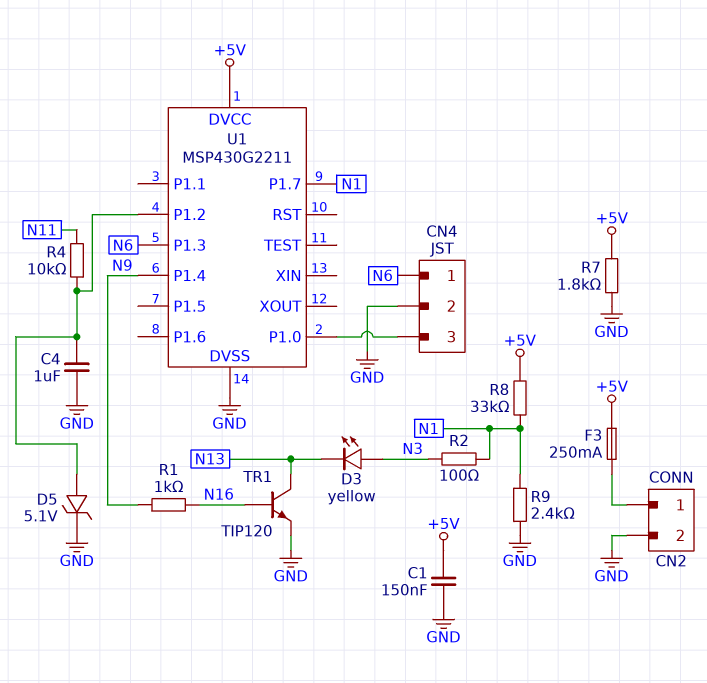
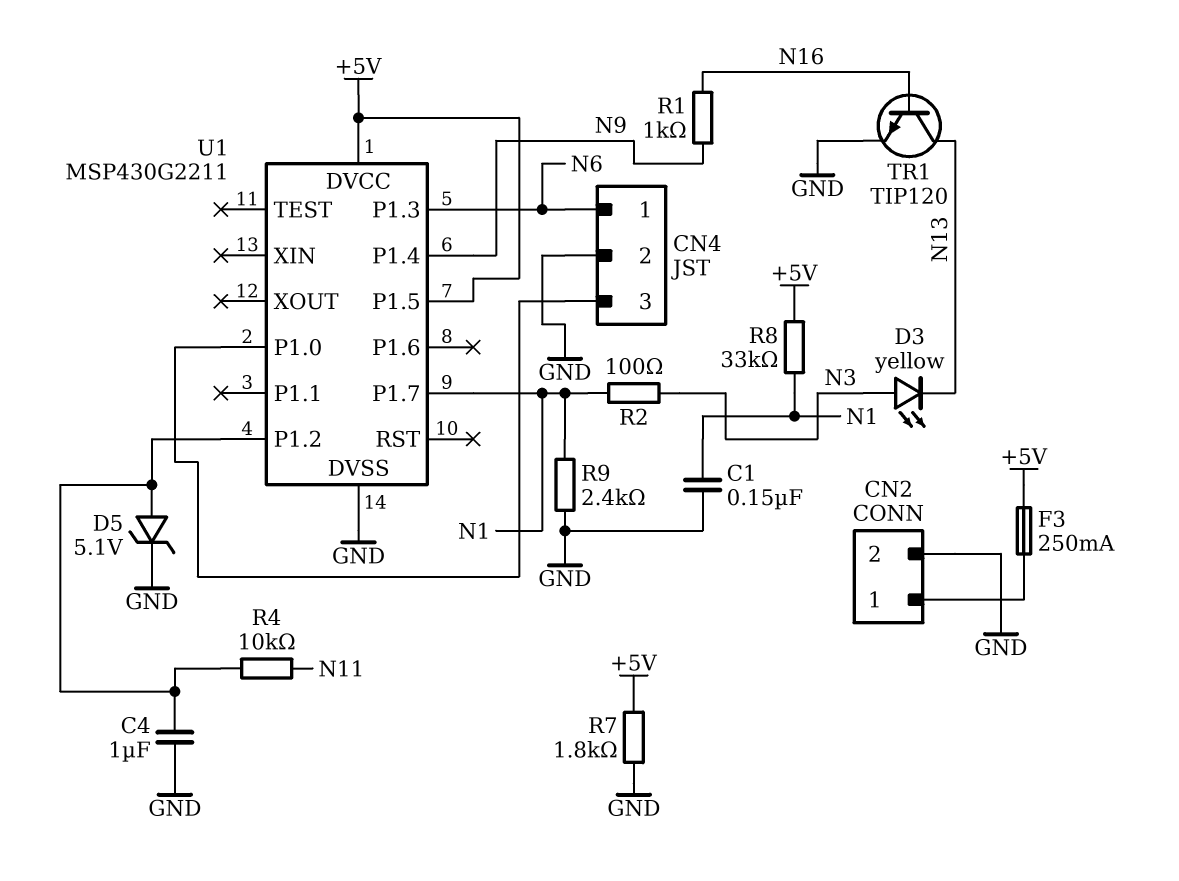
C1: 150nF (+5V, GND) -> 150nF (GND, N1)
U1 pin P1.5: none -> +5V

